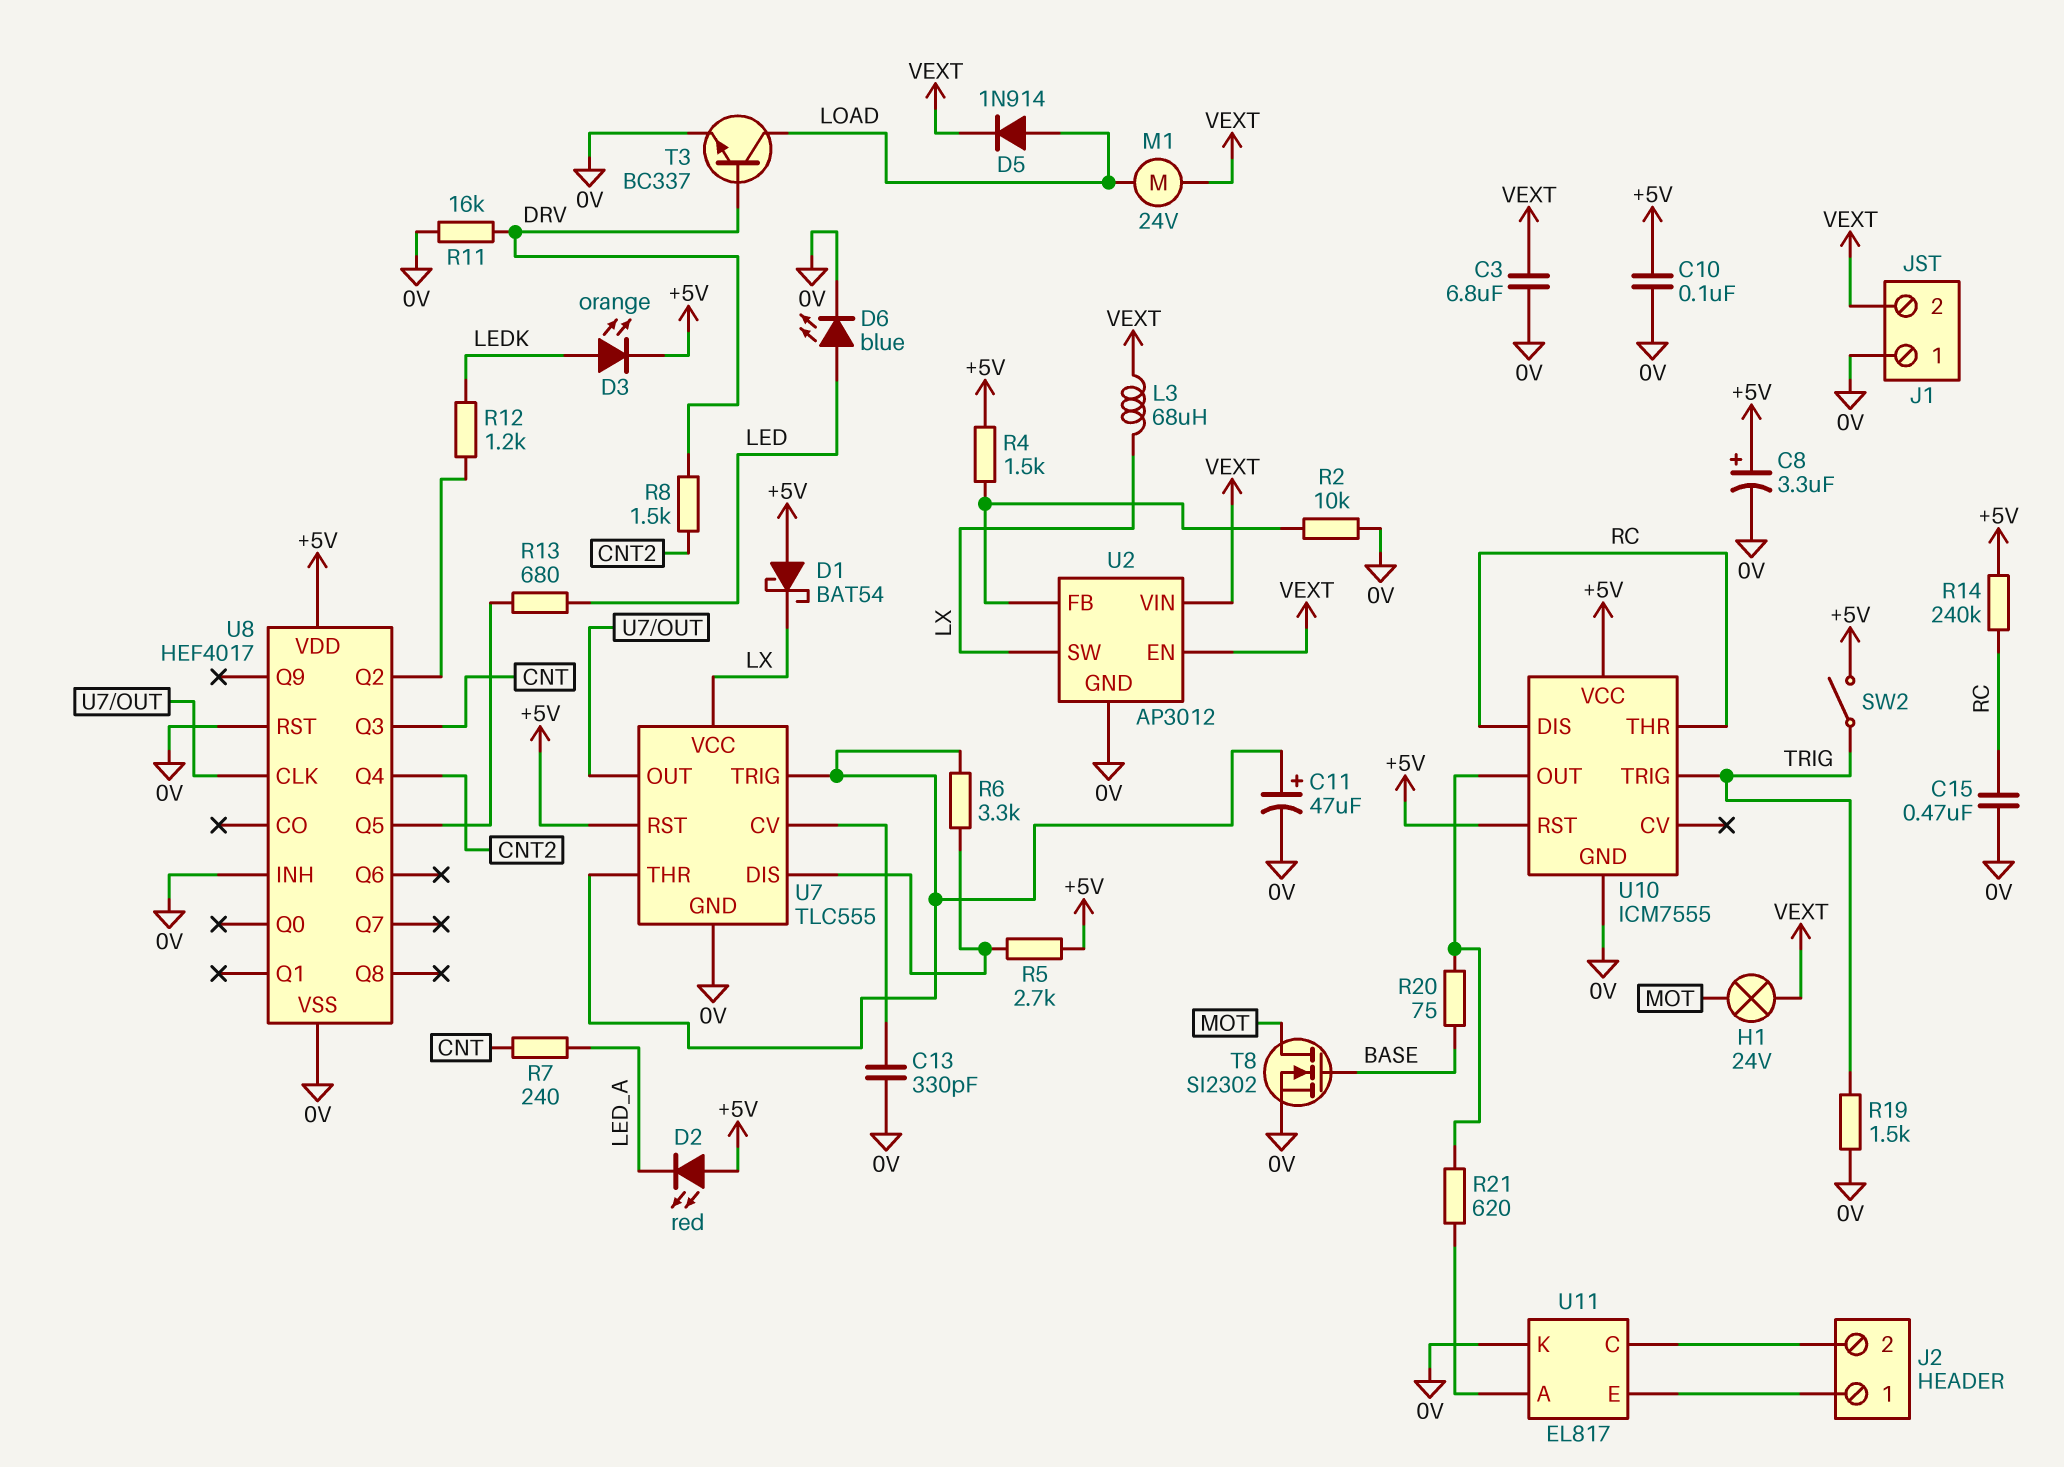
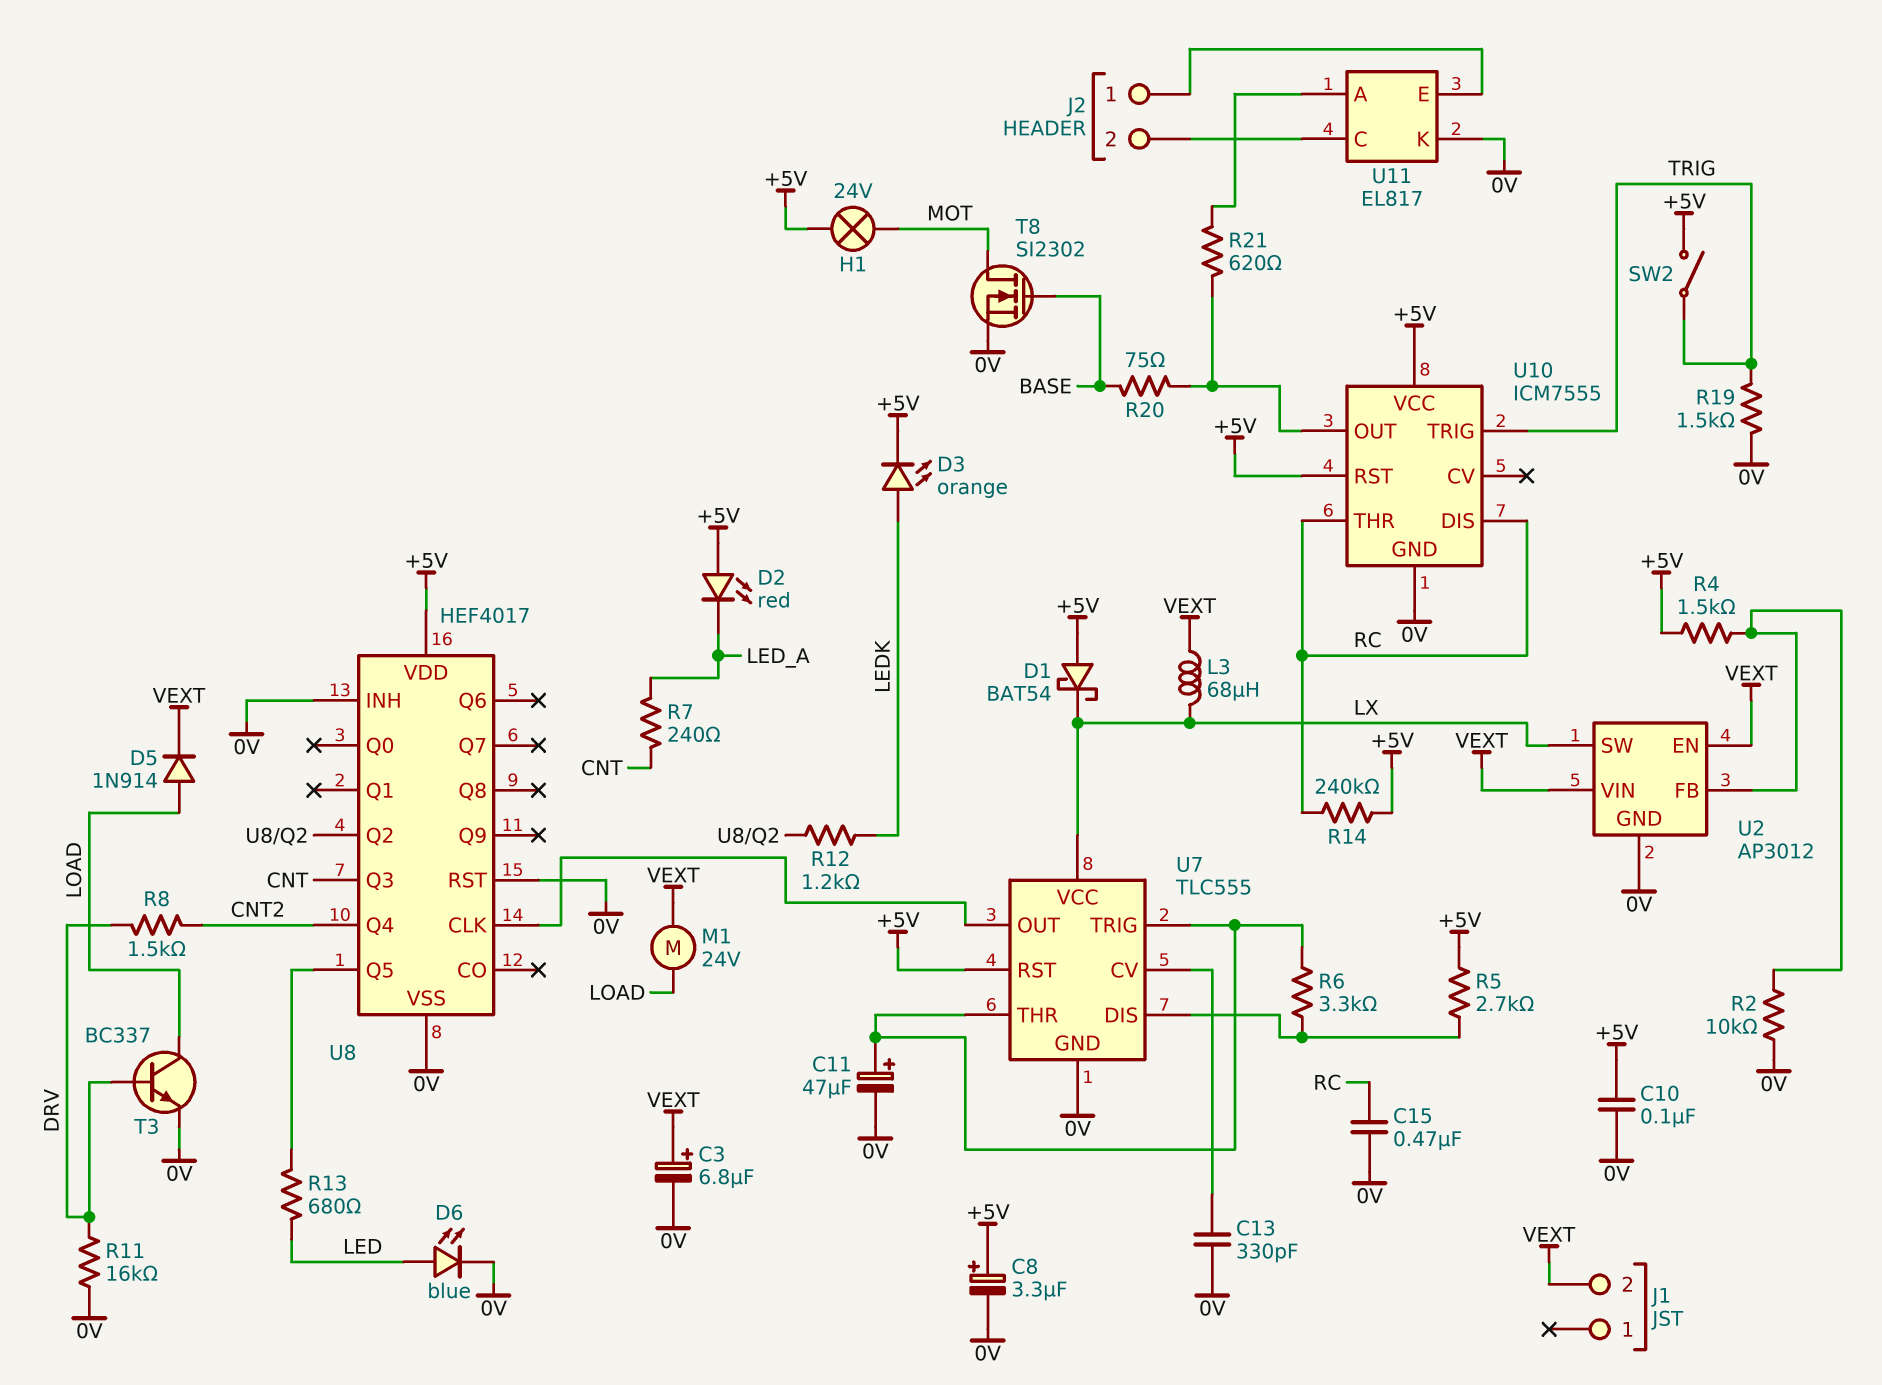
C3: 6.8uF (0V, VEXT) -> 6.8uF (plus VEXT, minus 0V)
H1: lamp 24V (MOT, VEXT) -> lamp 24V (+5V, MOT)
J1 pin 1: 0V -> none

